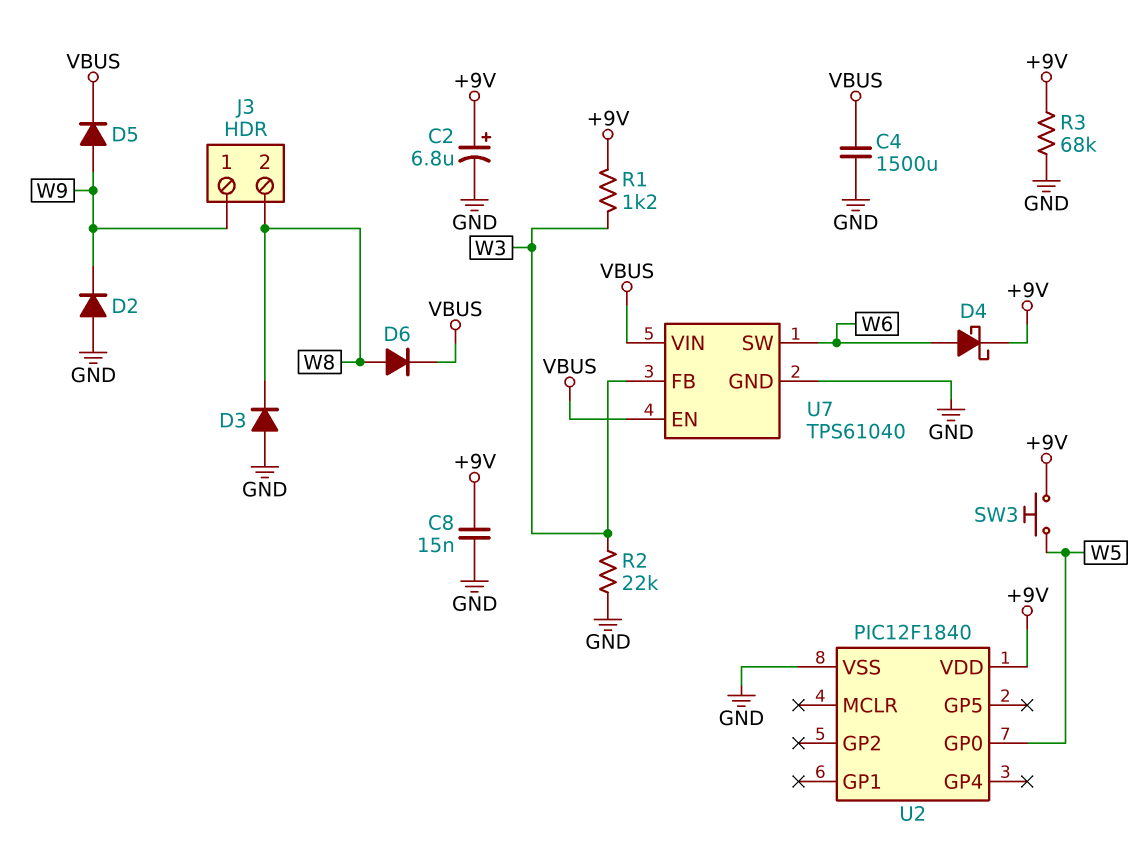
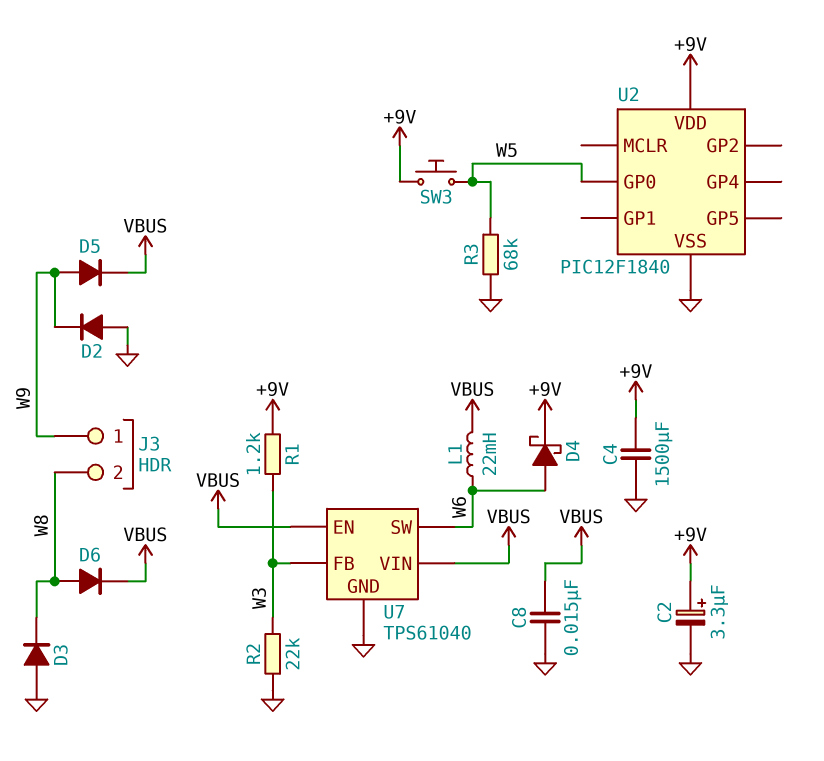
C2: 6.8uF (plus +9V, minus GND) -> 3.3uF (plus +9V, minus GND)
C4: 1500uF (GND, VBUS) -> 1500uF (+9V, GND)
C8: 15nF (+9V, GND) -> 15nF (GND, VBUS)
L1: none -> 22mH (VBUS, W6)
R3: 68k (+9V, GND) -> 68k (GND, W5)

